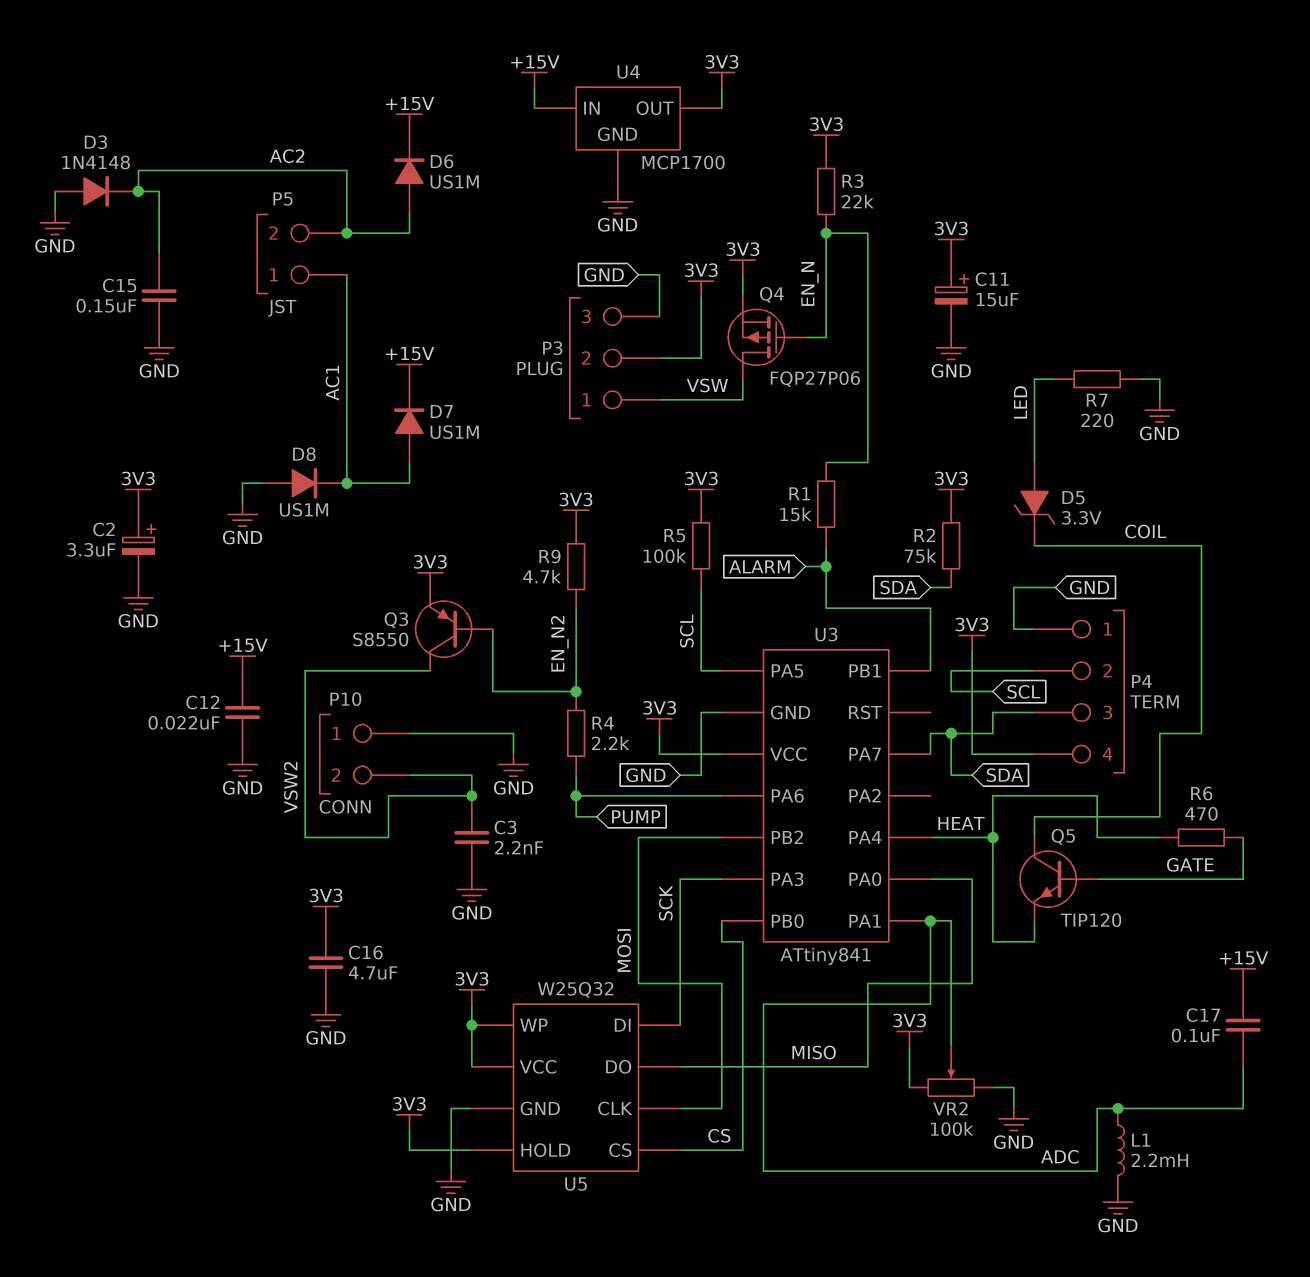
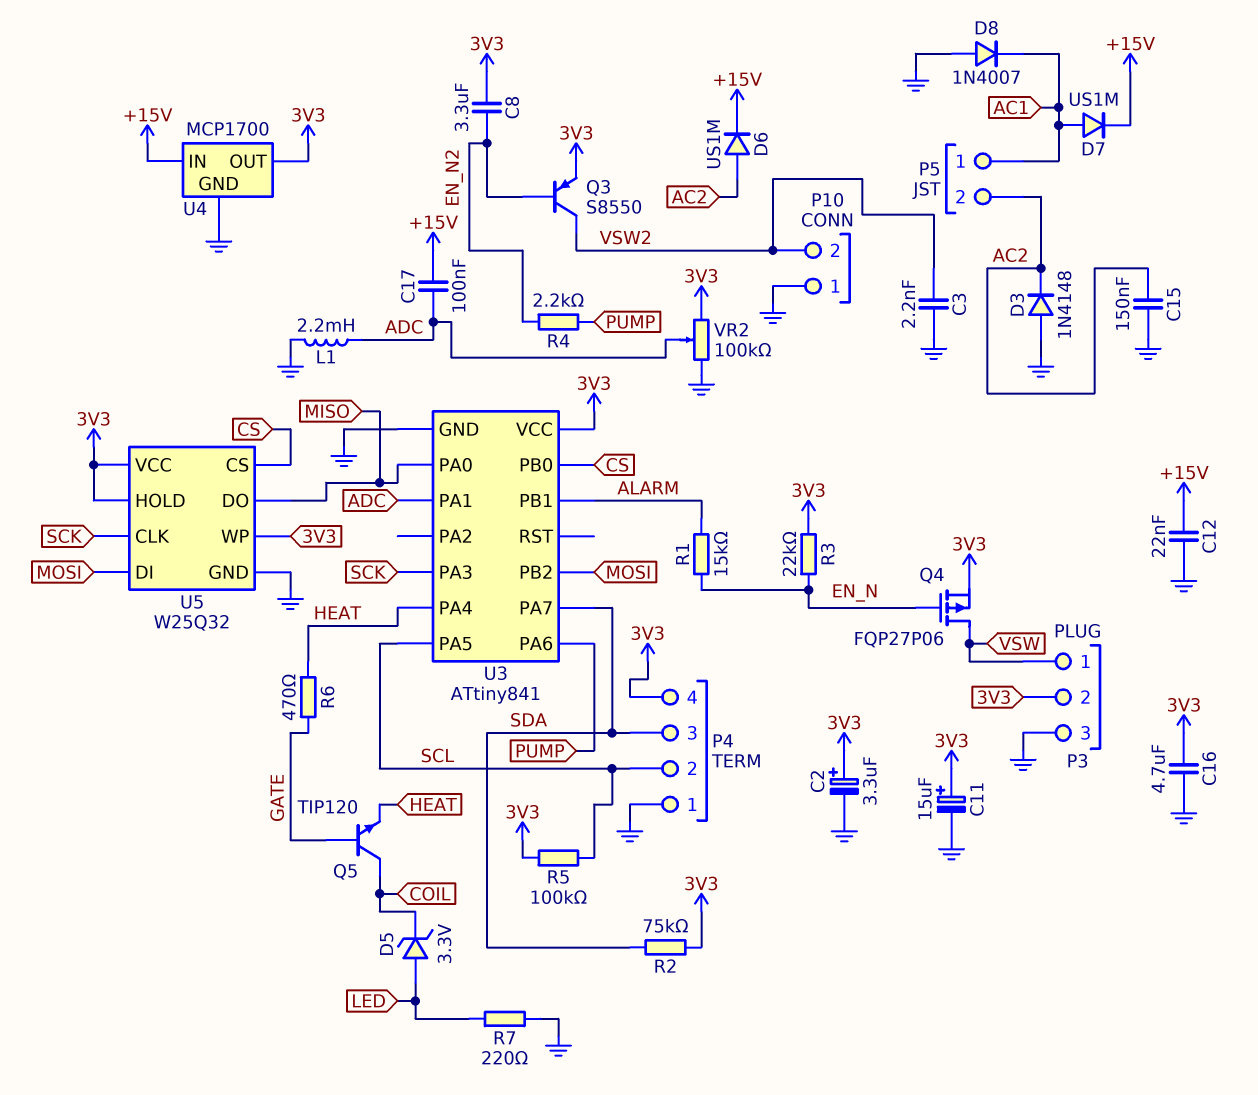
C8: none -> 3.3uF (3V3, EN_N2)
D8: diode US1M (A GND, K AC1) -> diode 1N4007 (A GND, K AC1)
R9: 4.7k (3V3, EN_N2) -> none
U5 pin CLK: MOSI -> SCK
U5 pin DI: SCK -> MOSI

